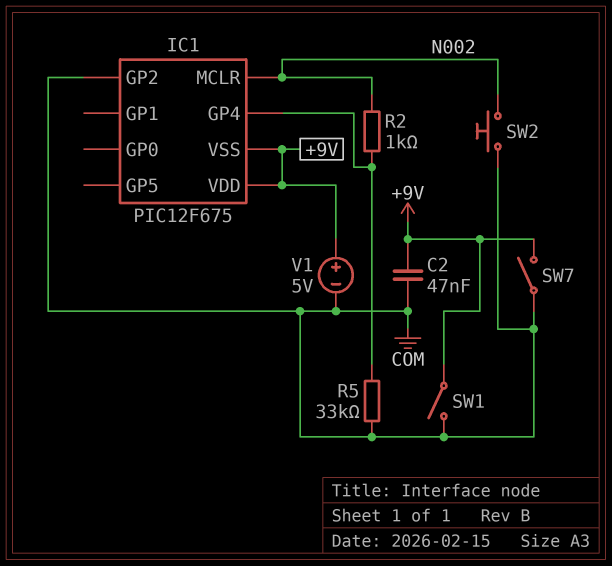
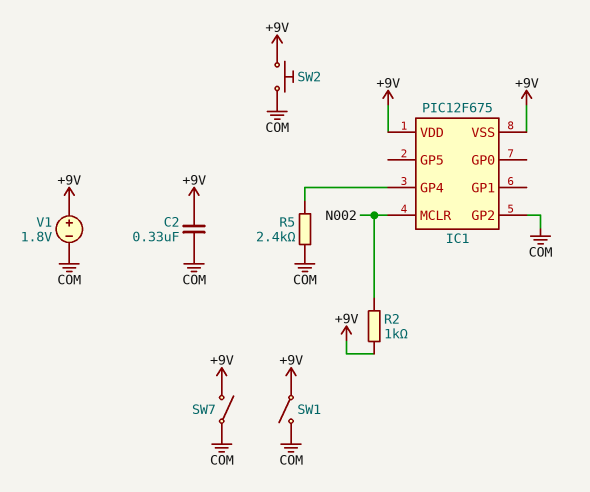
C2: 47nF (+9V, COM) -> 330nF (+9V, COM)
R2: 1k (IC1/GP4, N002) -> 1k (+9V, N002)
R5: 33k (COM, IC1/GP4) -> 2.4k (COM, IC1/GP4)
SW2: button (COM, N002) -> button (+9V, COM)
V1: 5V (plus +9V, minus COM) -> 1.8V (plus +9V, minus COM)

